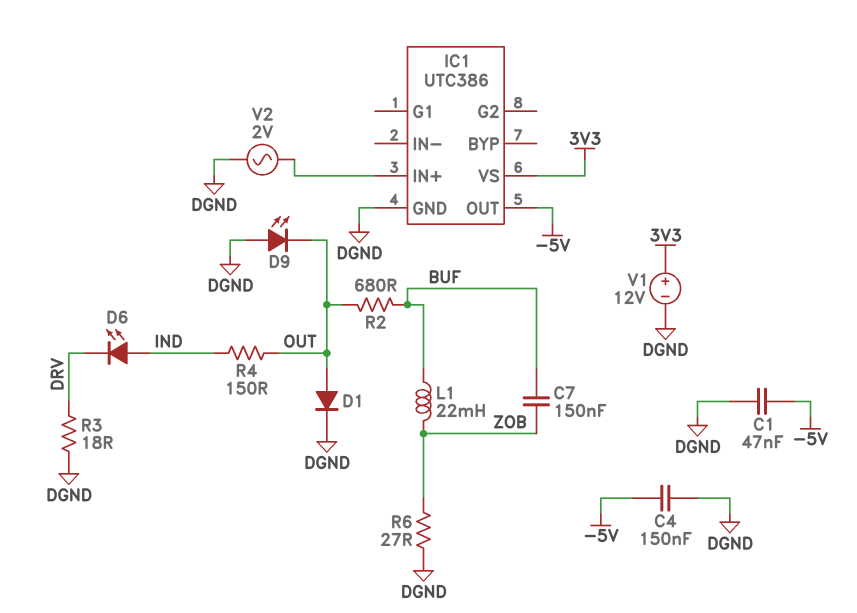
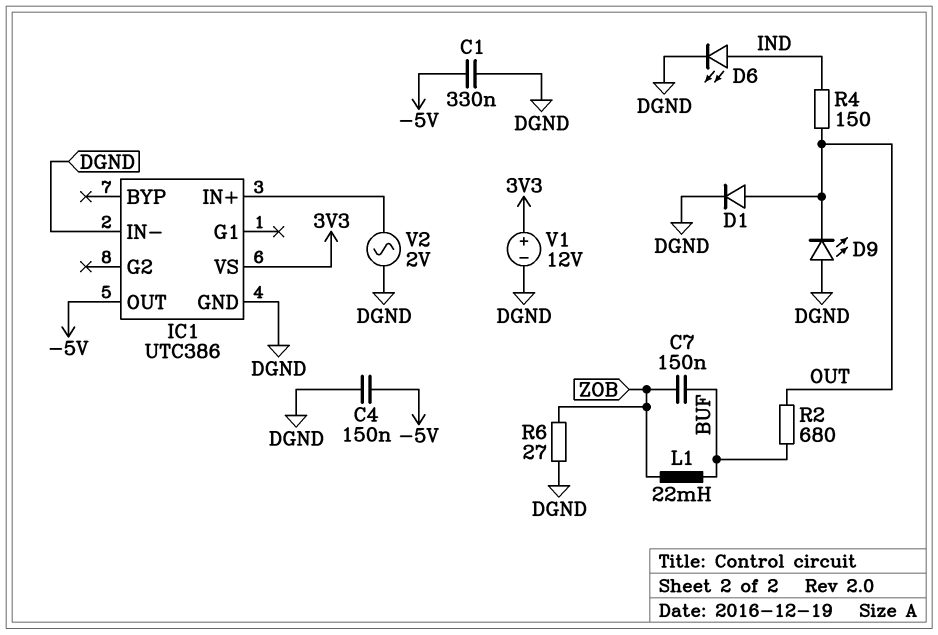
C1: 47nF (-5V, DGND) -> 330nF (-5V, DGND)
D6: LED (A IND, K DRV) -> LED (A IND, K DGND)
IC1 pin IN-: none -> DGND
R3: 18 (DGND, DRV) -> none

